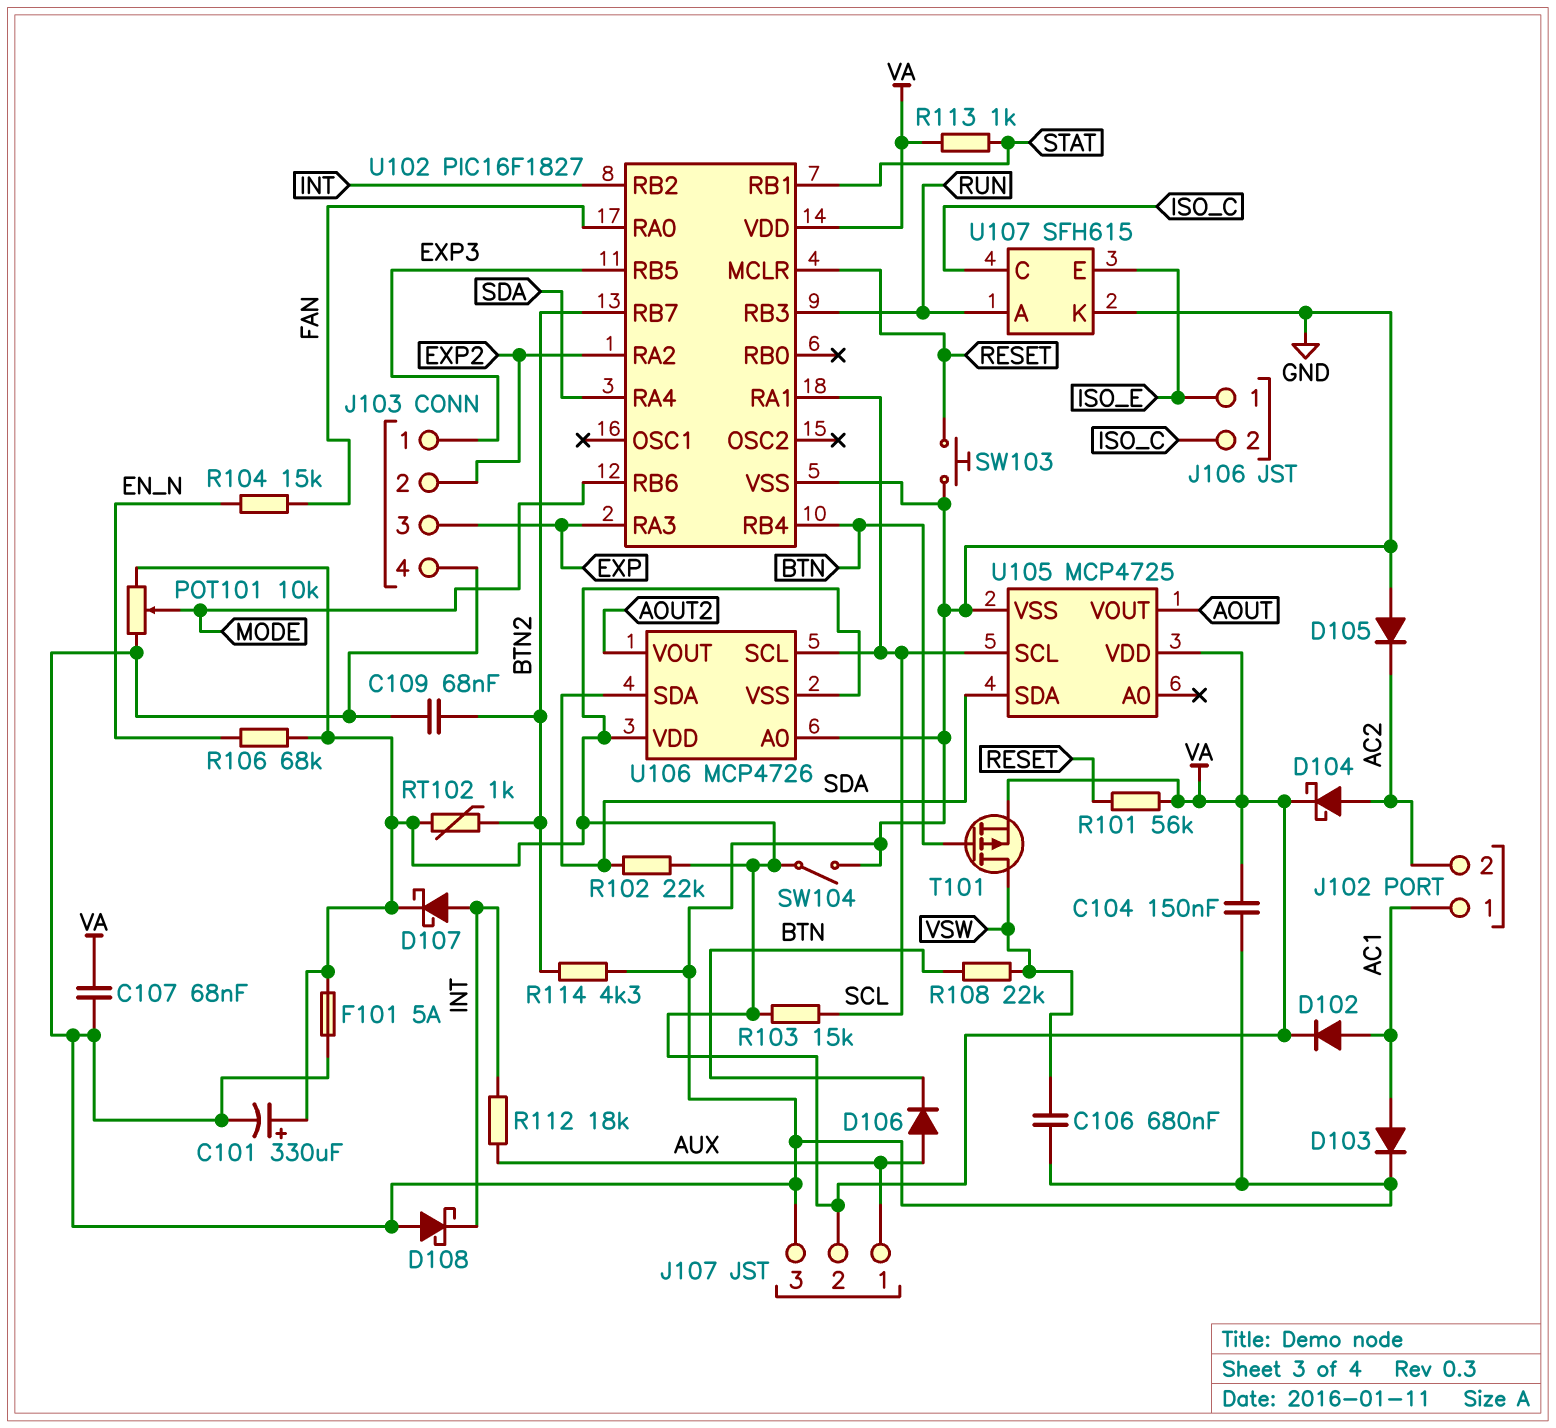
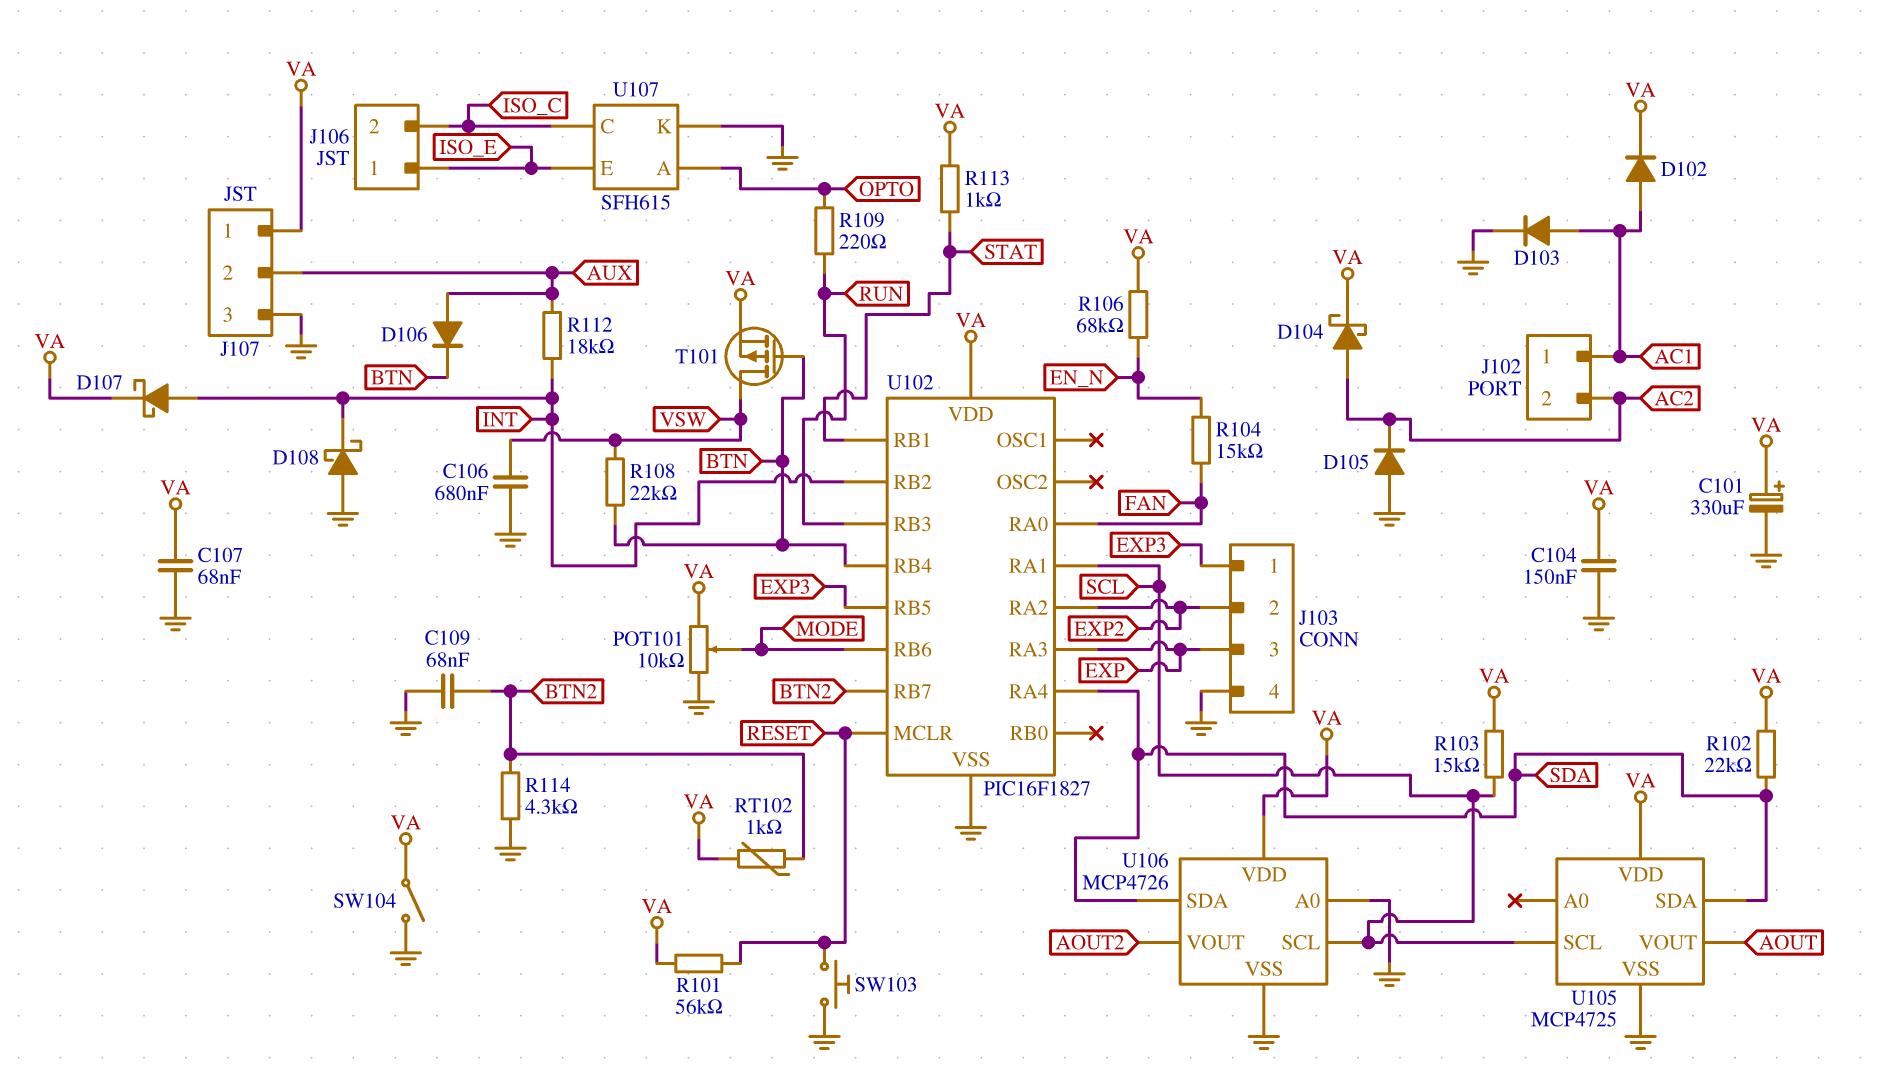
F101: 5A (GND, VA) -> none
J107 pin 1: AUX -> VA
J107 pin 2: VA -> AUX
R109: none -> 220 (OPTO, RUN)
U106 pin VSS: VA -> GND
U107 pin A: RUN -> OPTO

